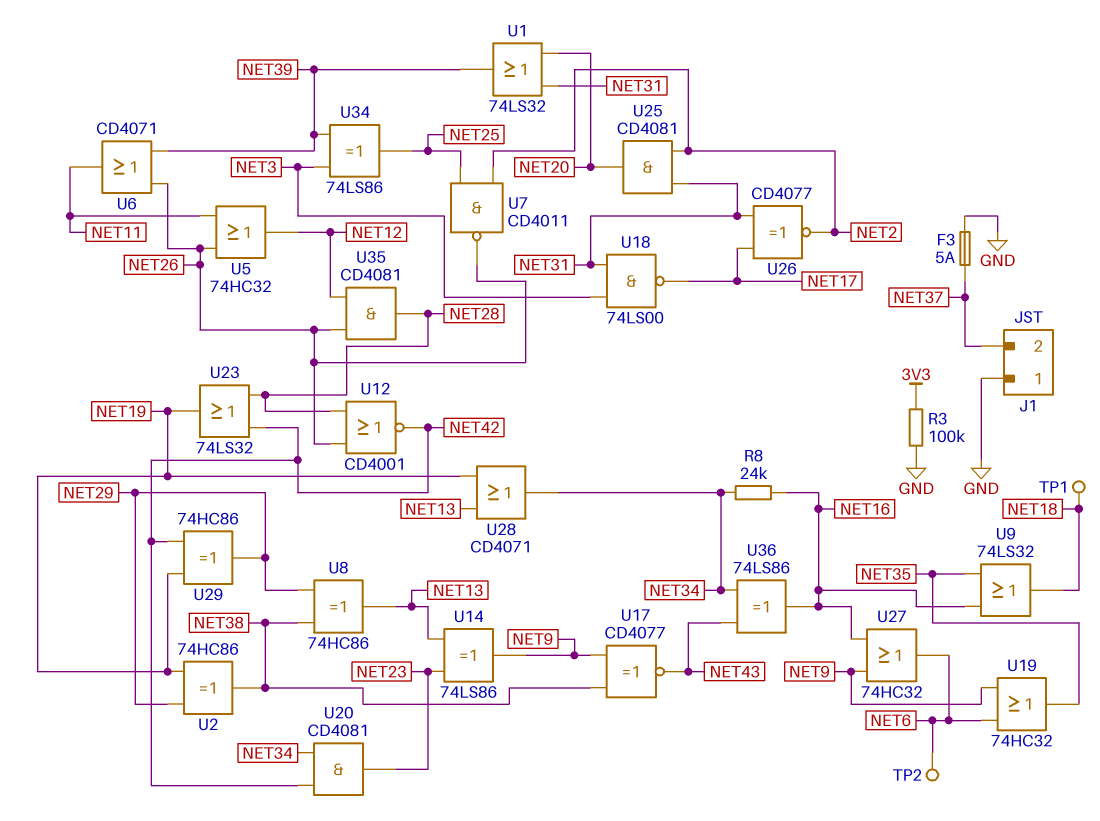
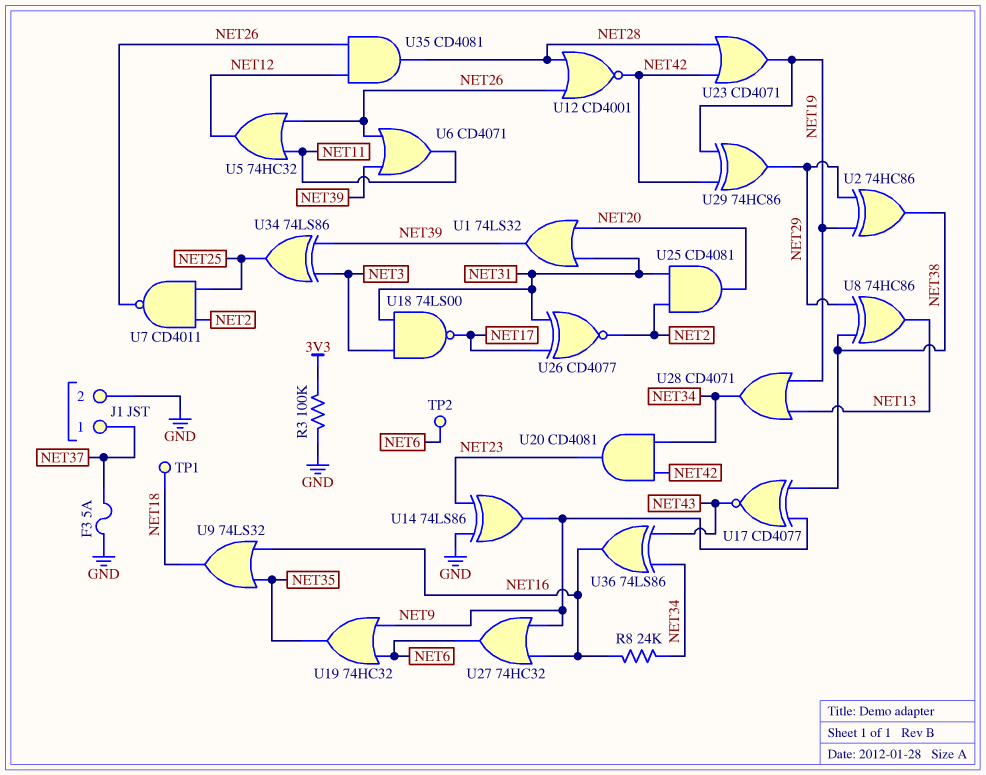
J1 pin 1: GND -> NET37
J1 pin 2: NET37 -> GND
U14: XOR 74LS86 (in NET13, in NET23, out NET9) -> XOR 74LS86 (in GND, in NET23, out NET9)
U23: OR 74LS32 (in NET28, in NET42, out NET19) -> OR CD4071 (in NET28, in NET42, out NET19)

